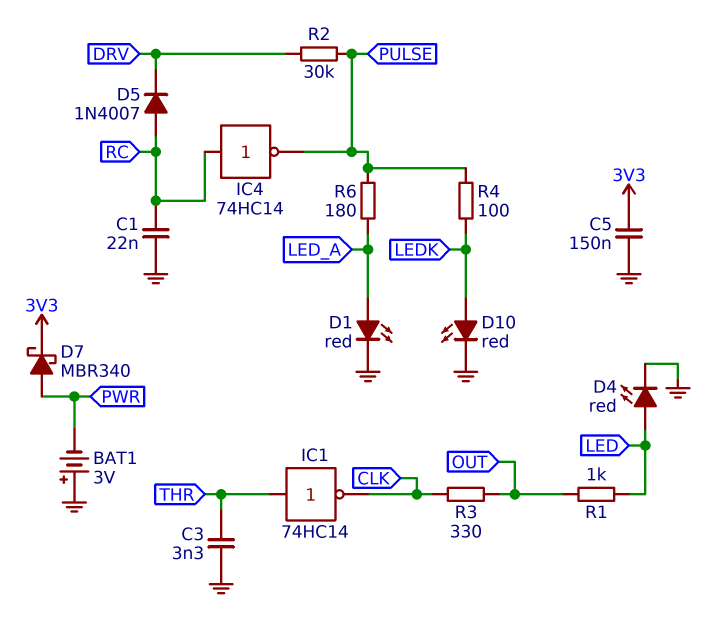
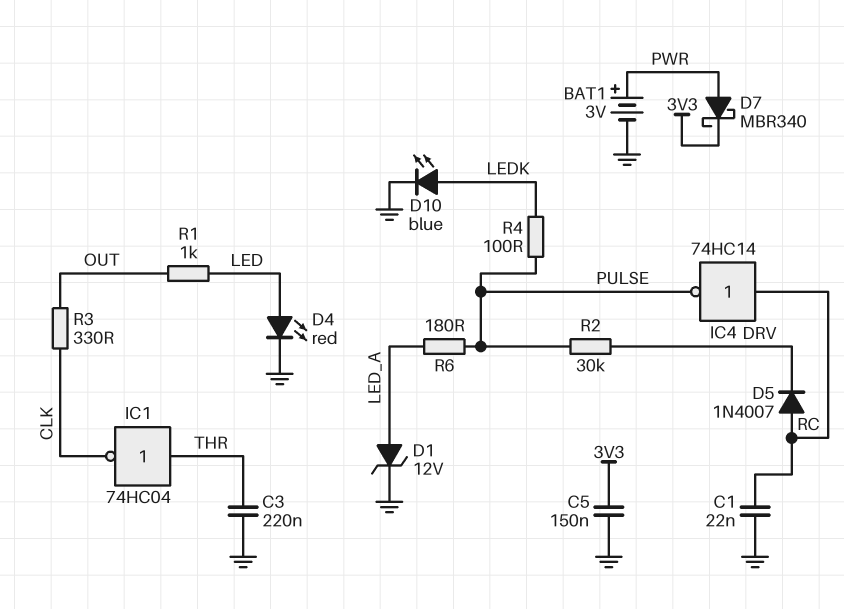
BAT1: 3V (plus GND, minus PWR) -> 3V (plus PWR, minus GND)
C3: 3.3nF (GND, THR) -> 220nF (GND, THR)
D1: LED red (A LED_A, K GND) -> zener 12V (A LED_A, K GND)
D10: LED red (A LEDK, K GND) -> LED blue (A LEDK, K GND)
IC1: NOT 74HC14 (in THR, out CLK) -> NOT 74HC04 (in THR, out CLK)

